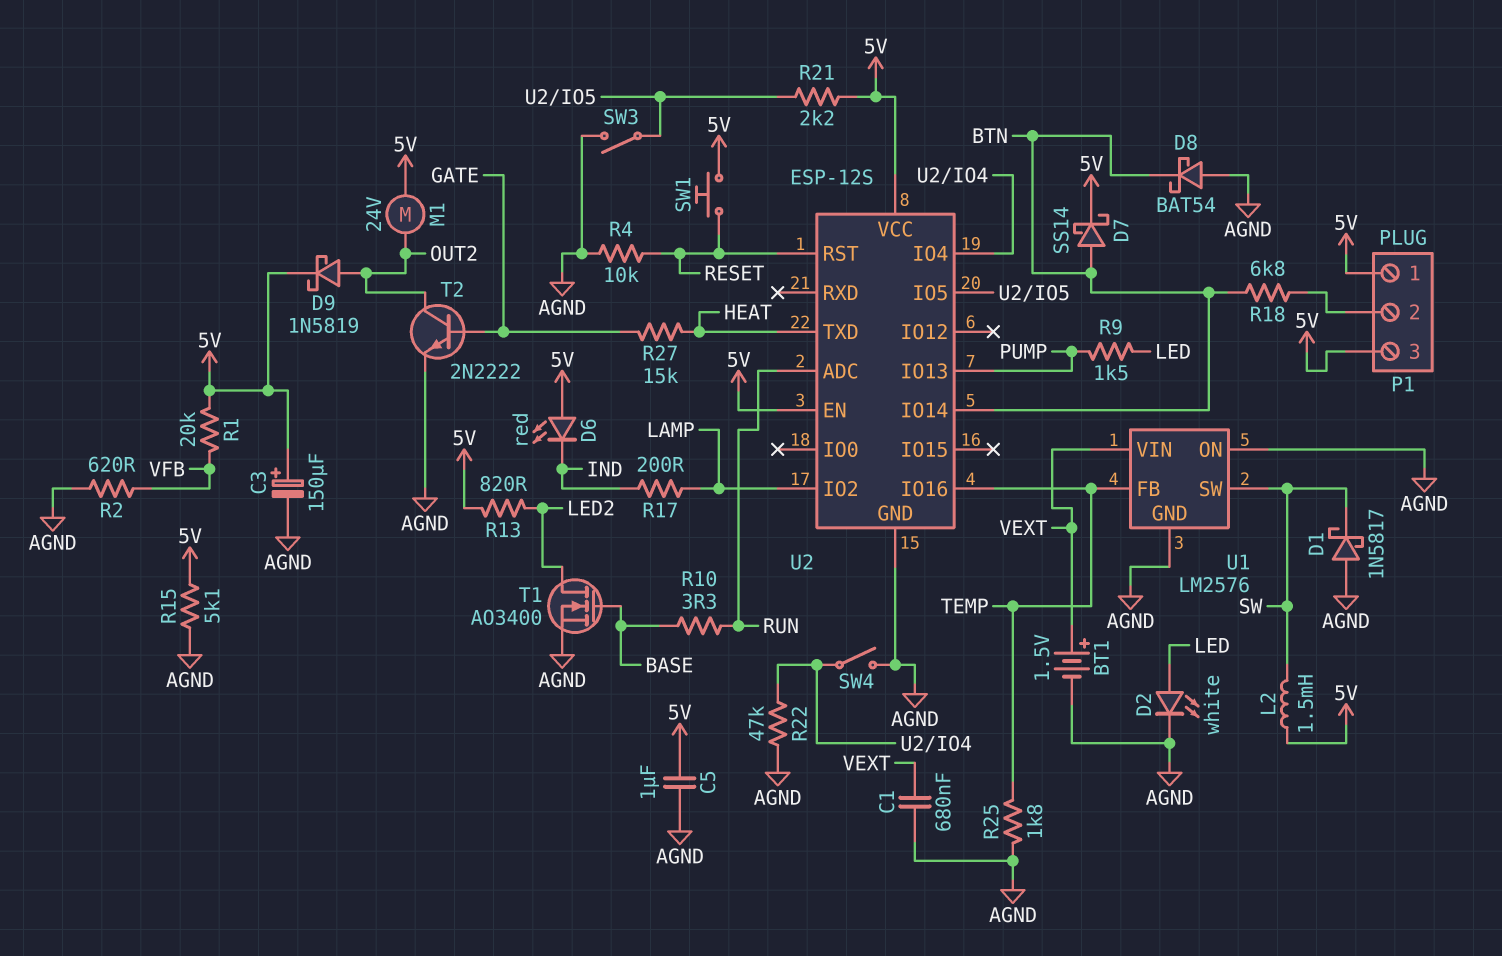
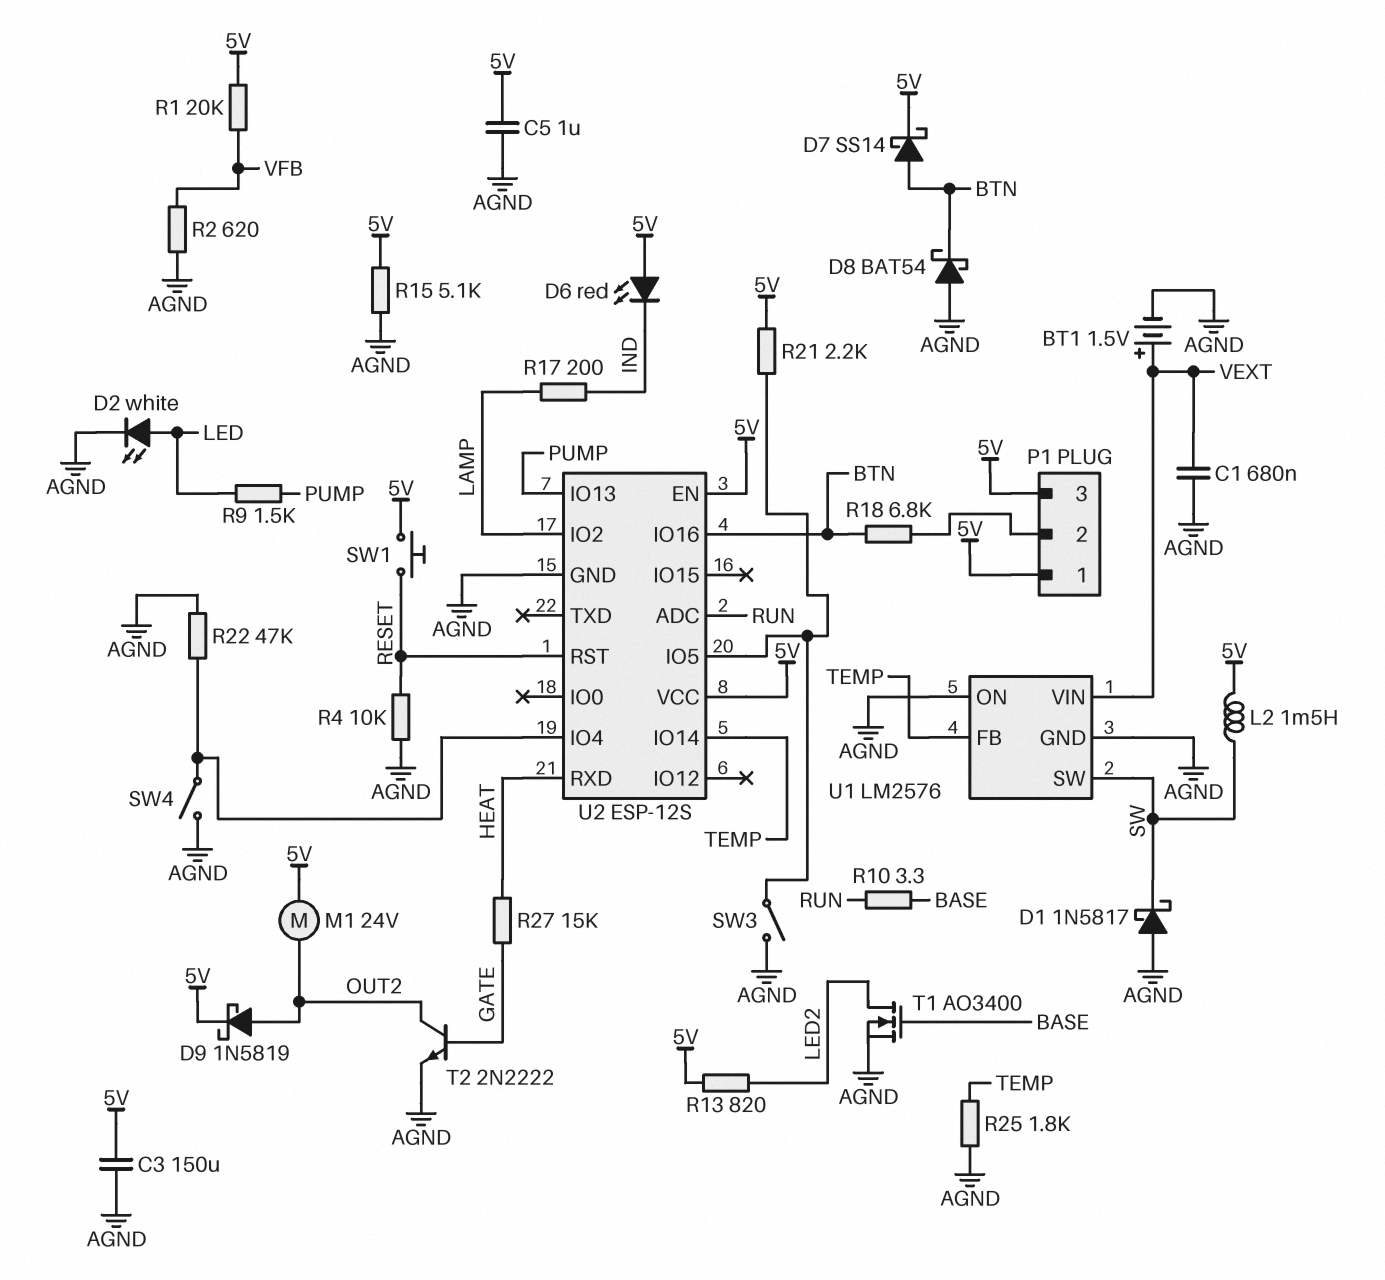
C3: 150uF (plus 5V, minus AGND) -> 150uF (5V, AGND)
U2 pin IO14: BTN -> TEMP
U2 pin IO16: TEMP -> BTN
U2 pin RXD: none -> HEAT
U2 pin TXD: HEAT -> none

